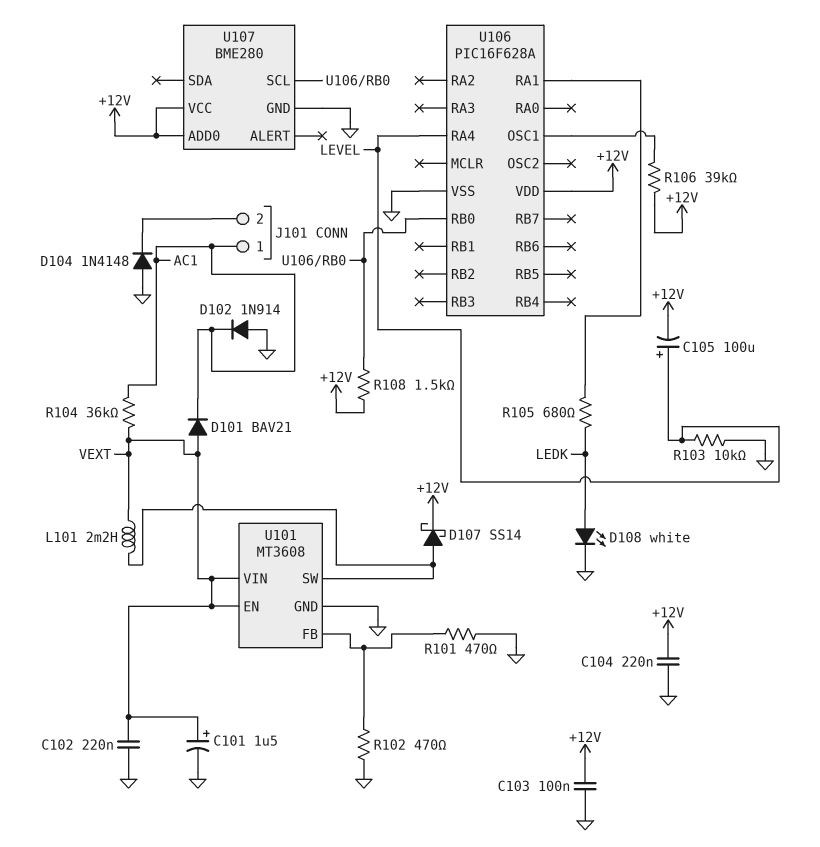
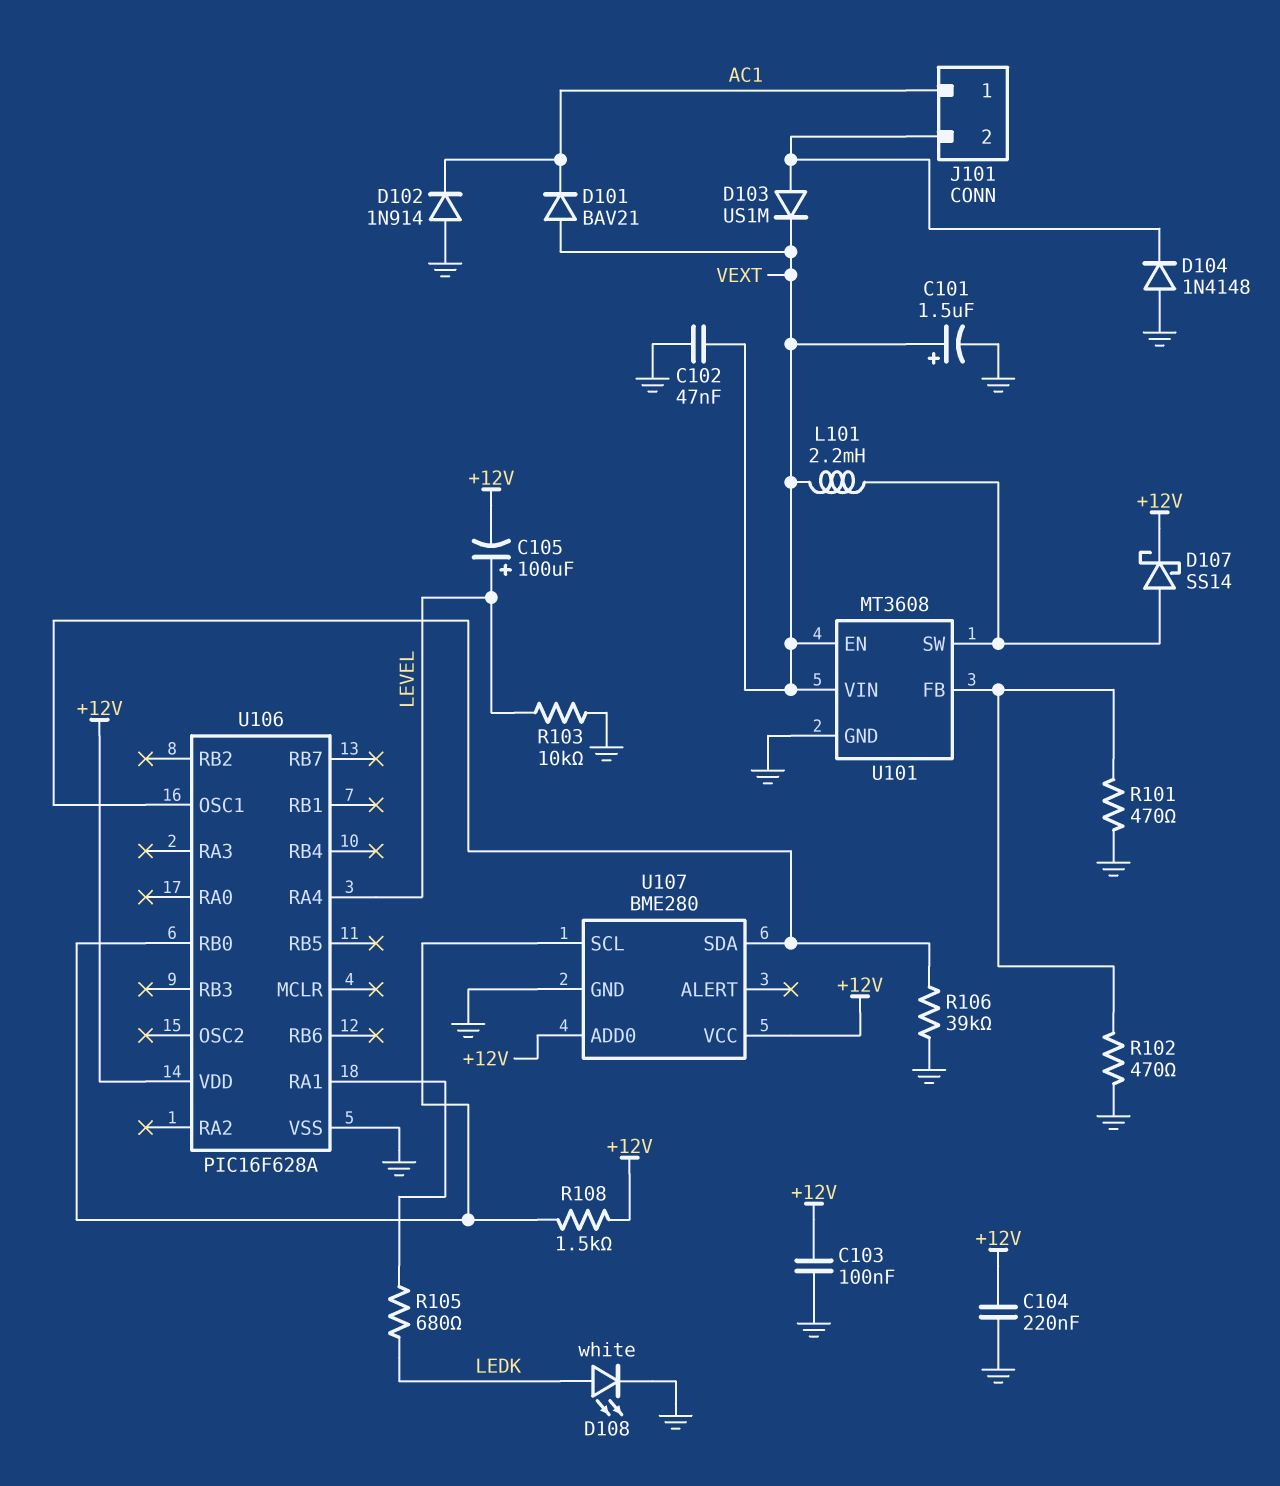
C102: 220nF (GND, VEXT) -> 47nF (GND, VEXT)
D103: none -> diode US1M (A J101/2, K VEXT)
R104: 36k (AC1, VEXT) -> none
R106: 39k (+12V, U106/OSC1) -> 39k (GND, U106/OSC1)
U107 pin SDA: none -> U106/OSC1

